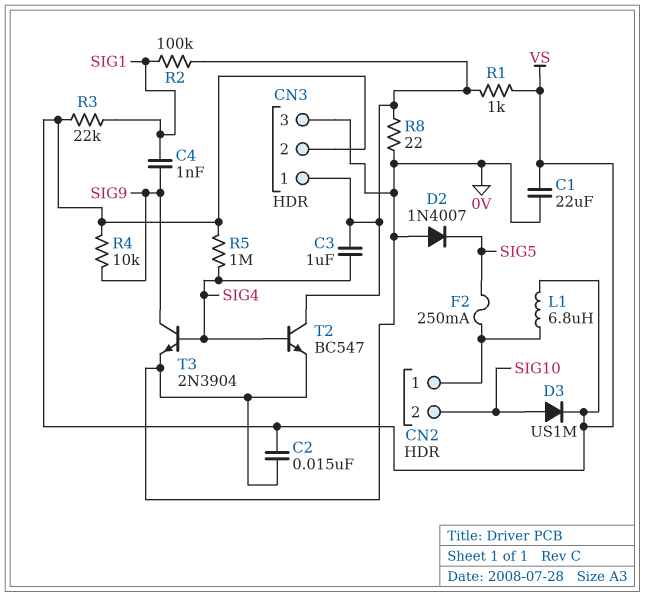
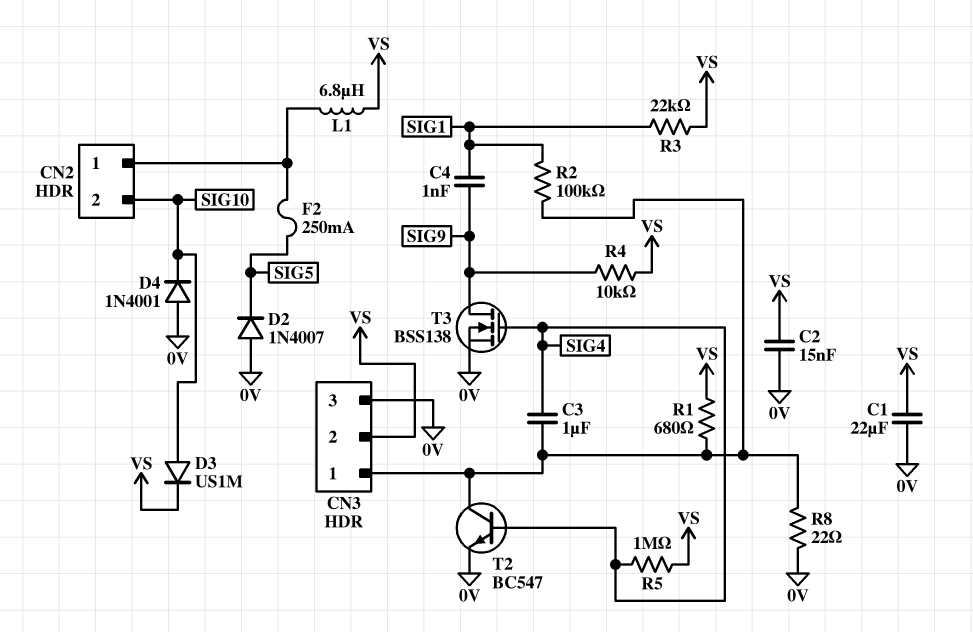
D4: none -> diode 1N4001 (A 0V, K SIG10)
R1: 1k (CN3/1, VS) -> 680 (CN3/1, VS)
T3: NPN 2N3904 (B SIG4, C SIG9, E 0V) -> NMOS BSS138 (G SIG4, D SIG9, S 0V)

